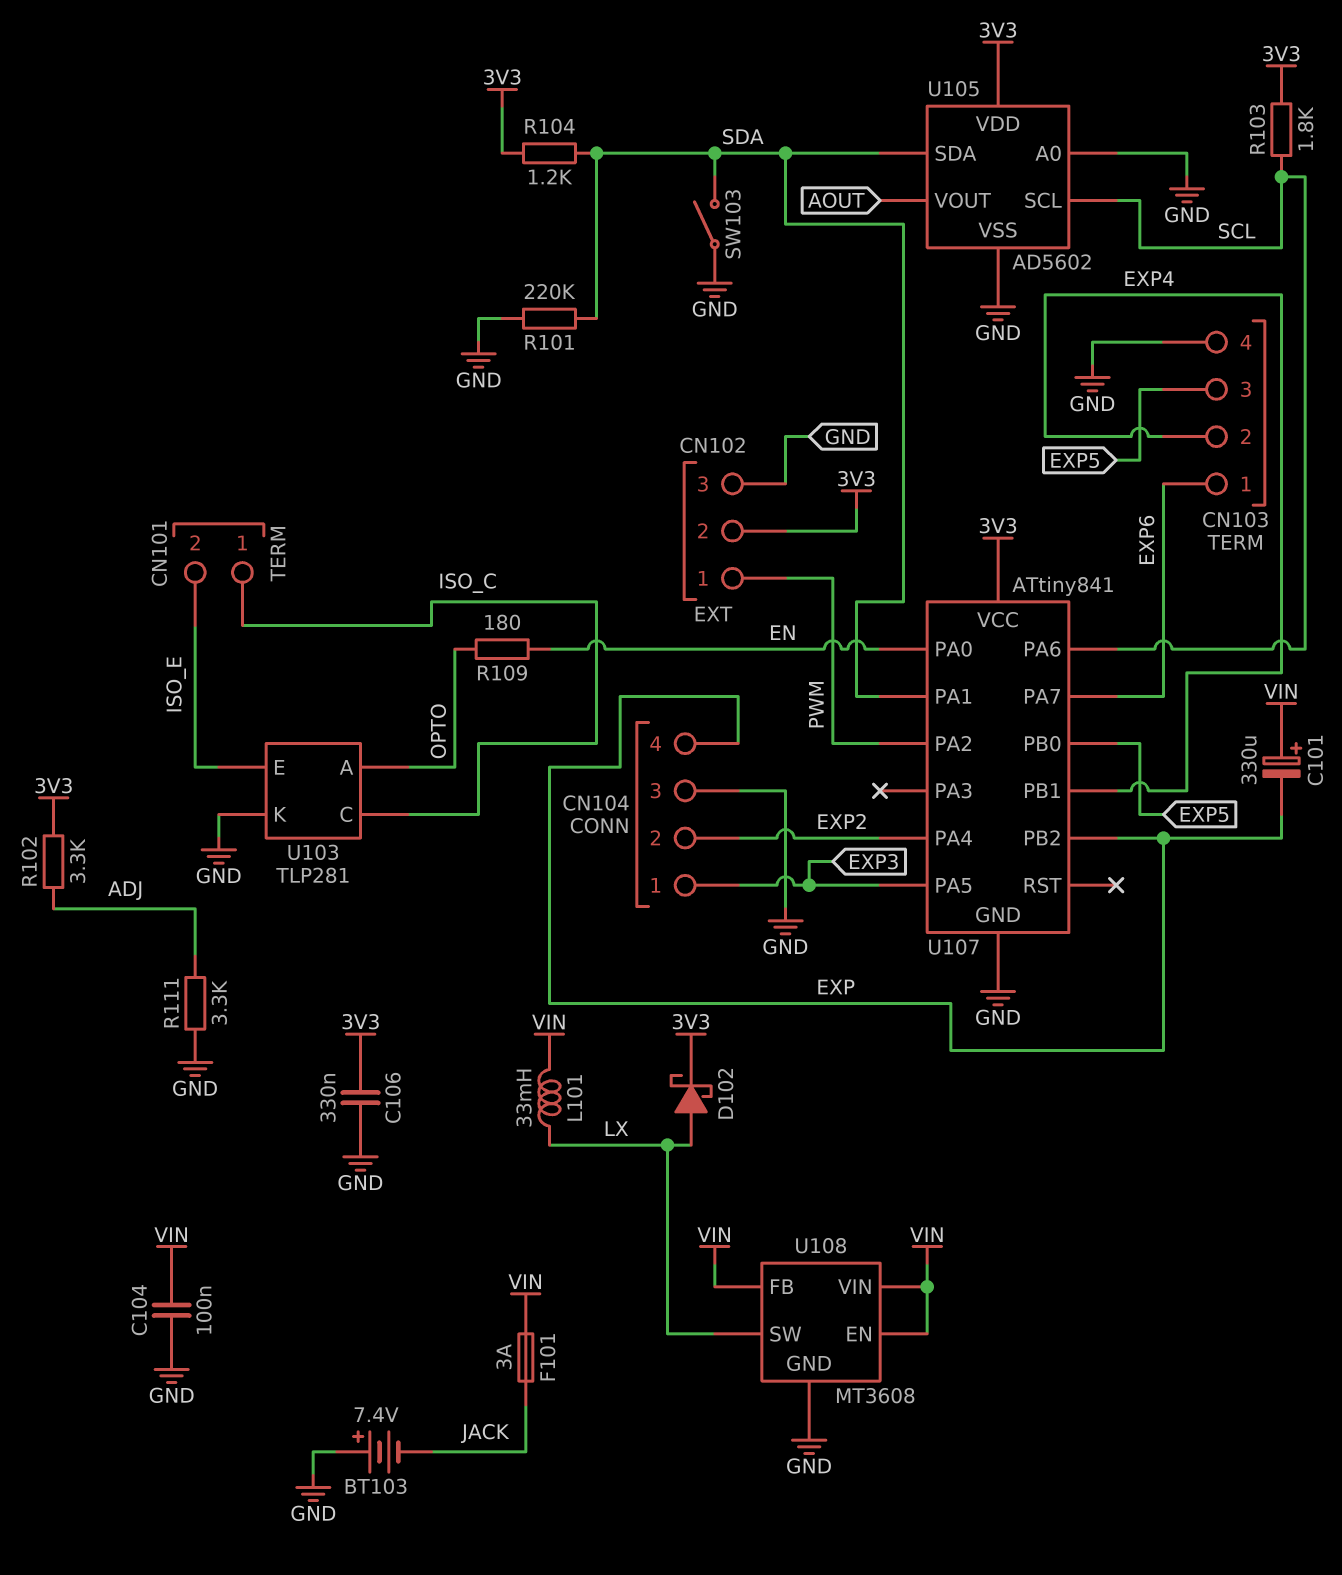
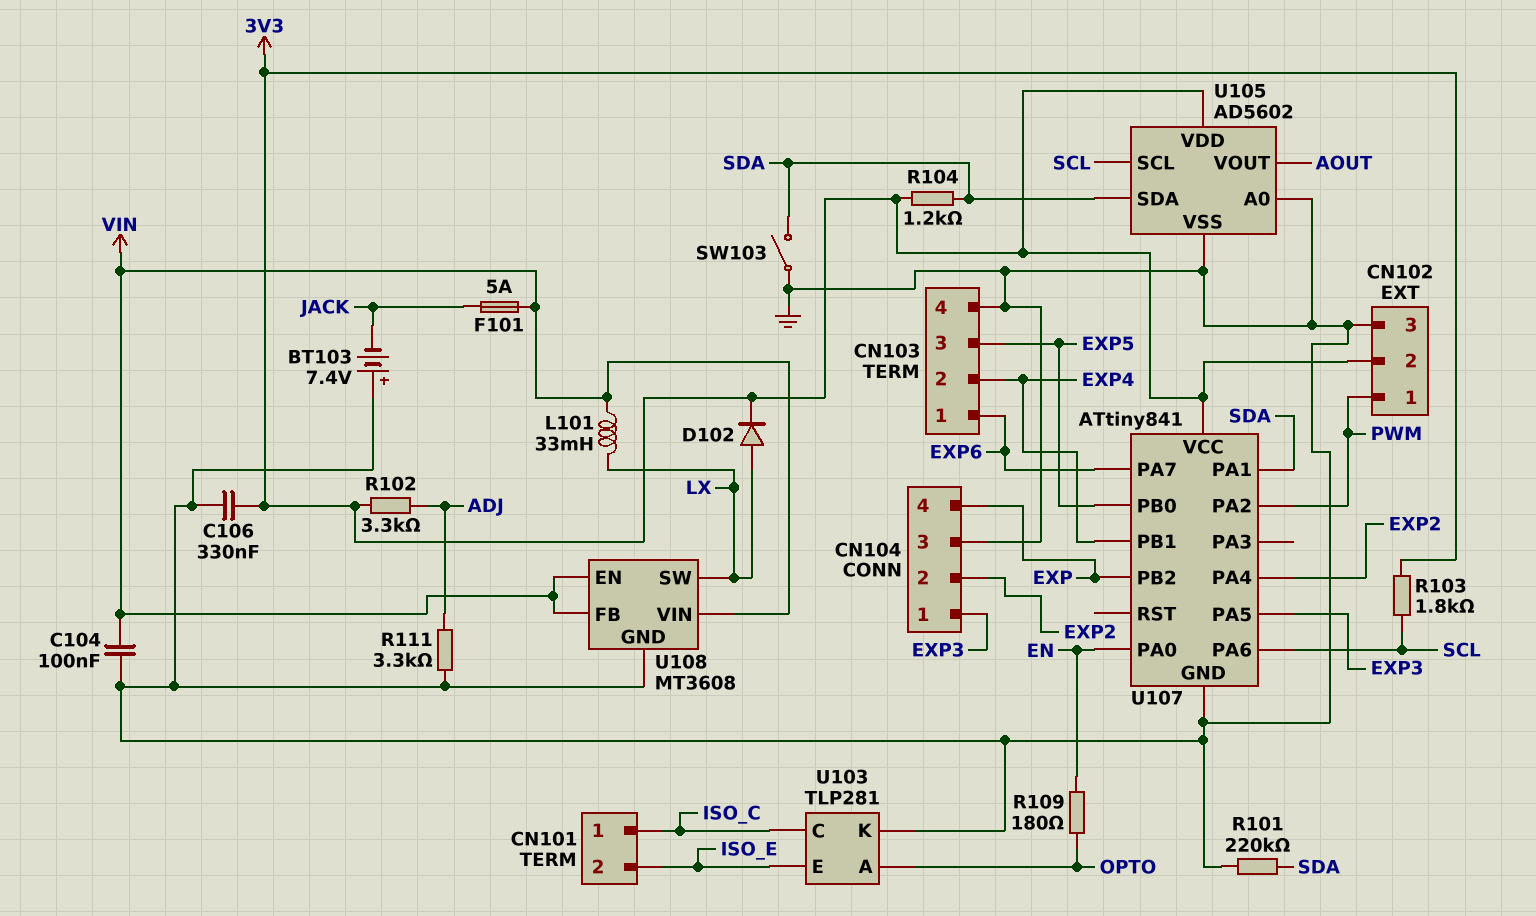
C101: 330uF (plus VIN, minus EXP) -> none
D102: schottky (A LX, K 3V3) -> diode (A LX, K 3V3)
F101: 3A (JACK, VIN) -> 5A (JACK, VIN)

